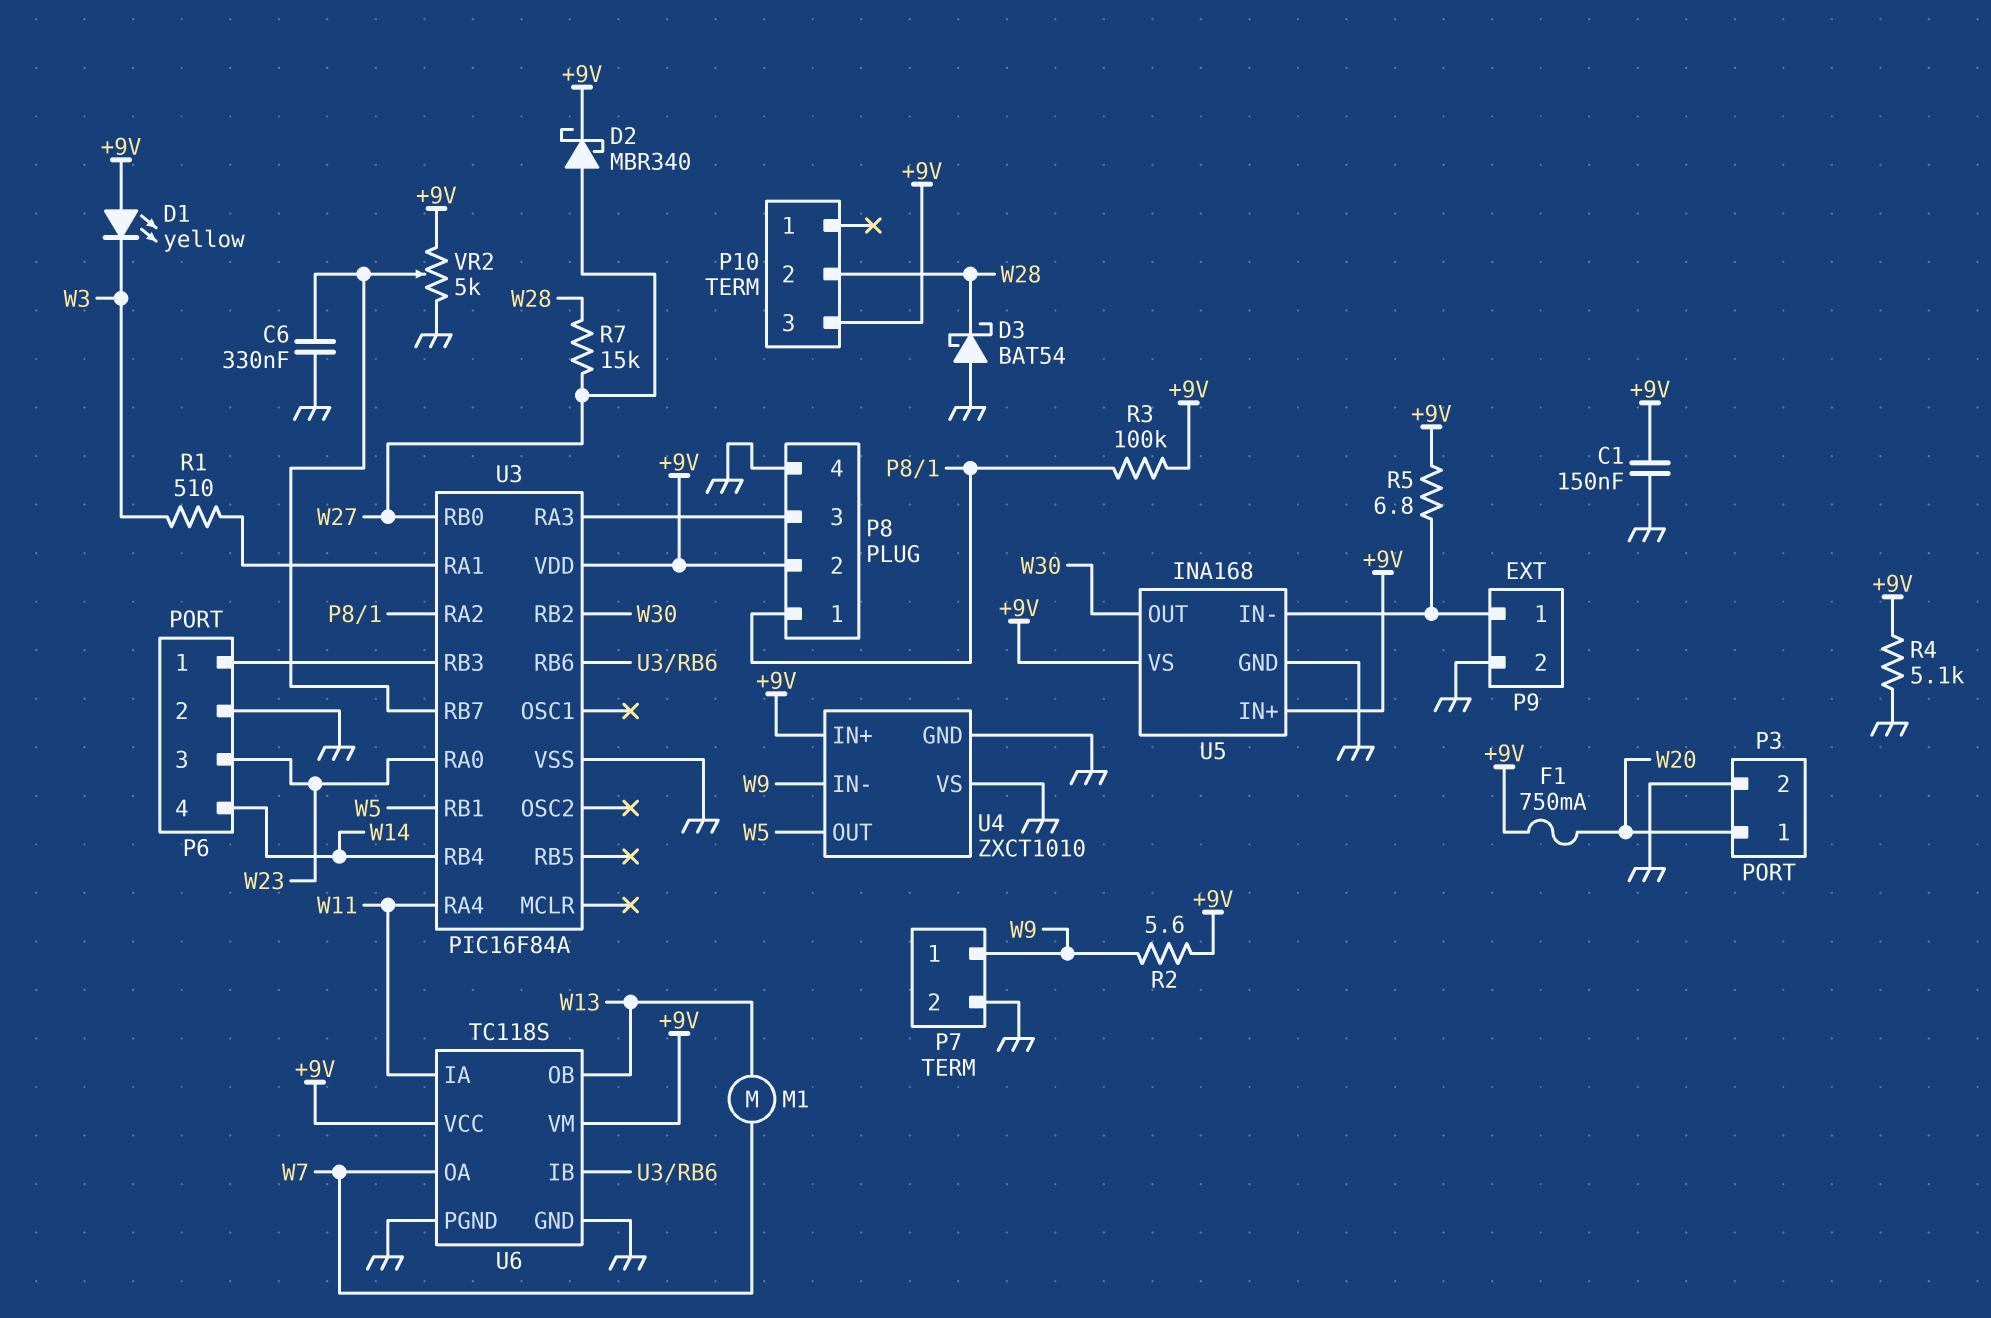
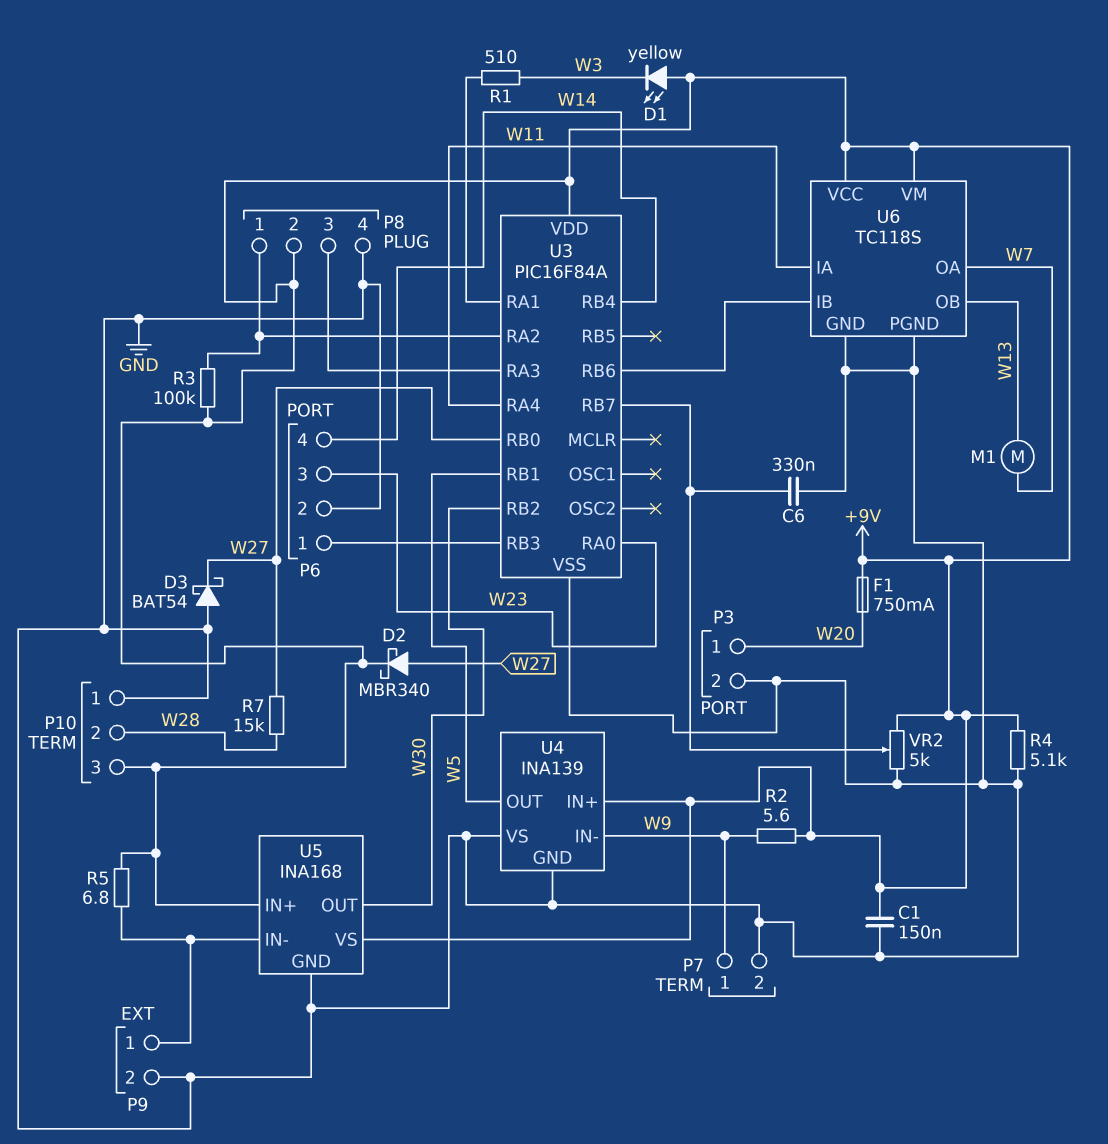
D3: schottky BAT54 (A GND, K W28) -> schottky BAT54 (A GND, K W27)
P10 pin 1: none -> GND
U4: ZXCT1010 -> INA139

